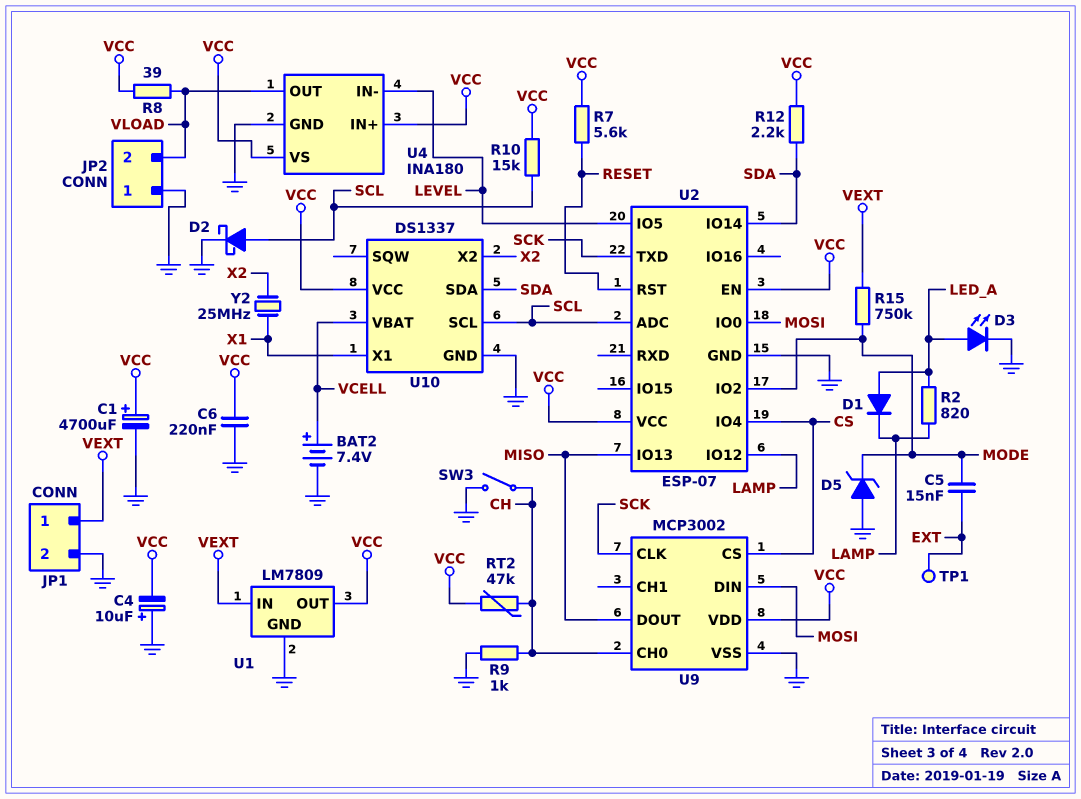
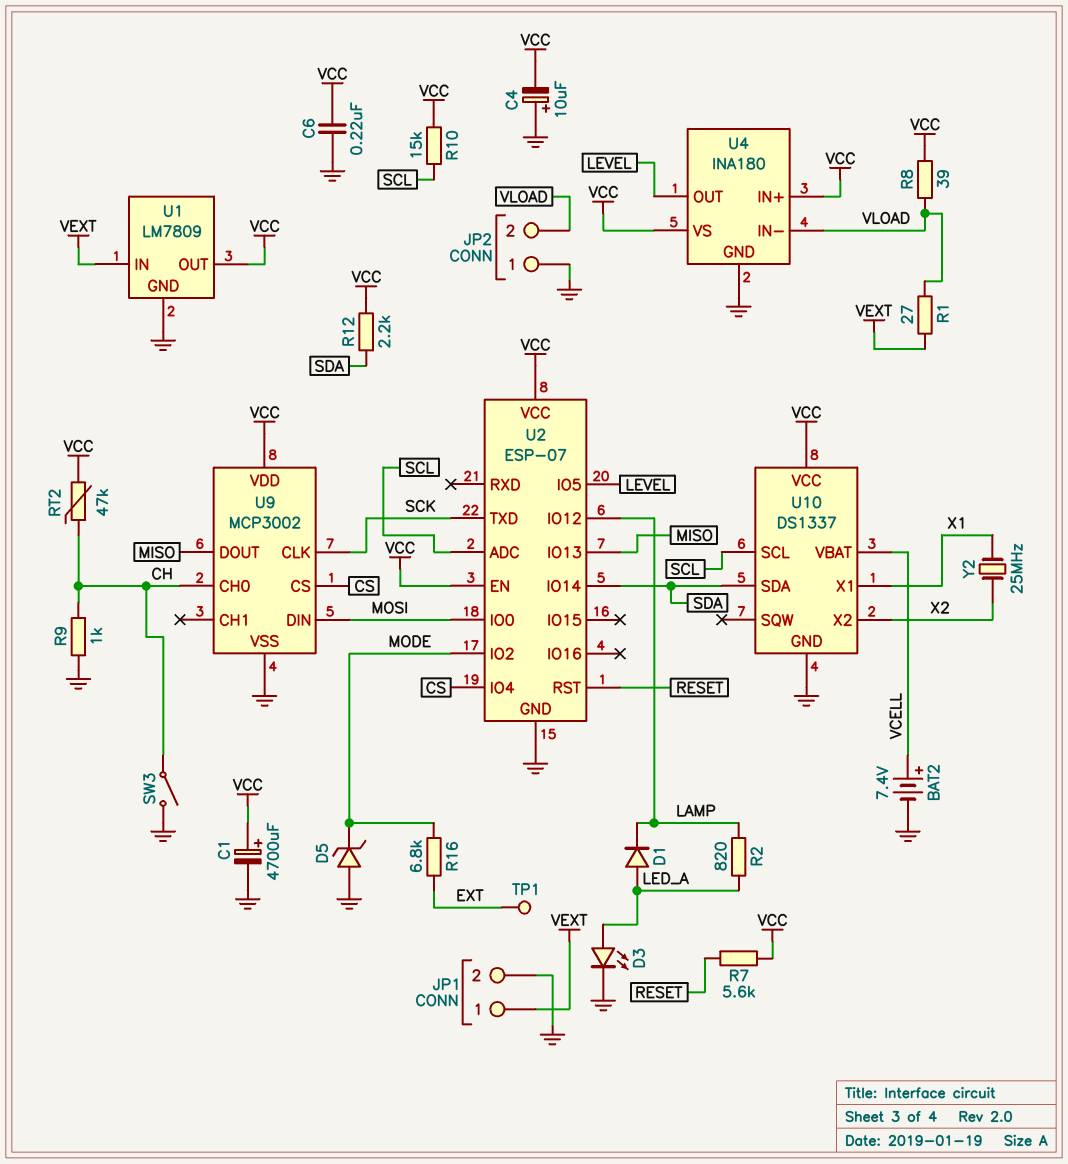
C5: 15nF (EXT, MODE) -> none
D2: schottky (A SCL, K GND) -> none
R1: none -> 27 (VEXT, VLOAD)
R15: 750k (MODE, VEXT) -> none
R16: none -> 6.8k (EXT, MODE)
U4 pin IN-: LEVEL -> VLOAD
U4 pin OUT: VLOAD -> LEVEL

